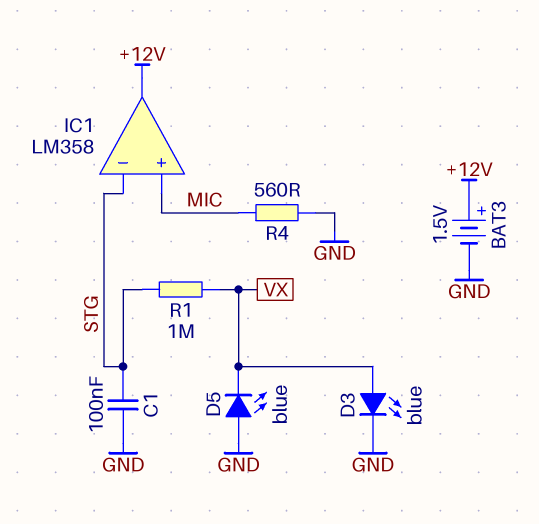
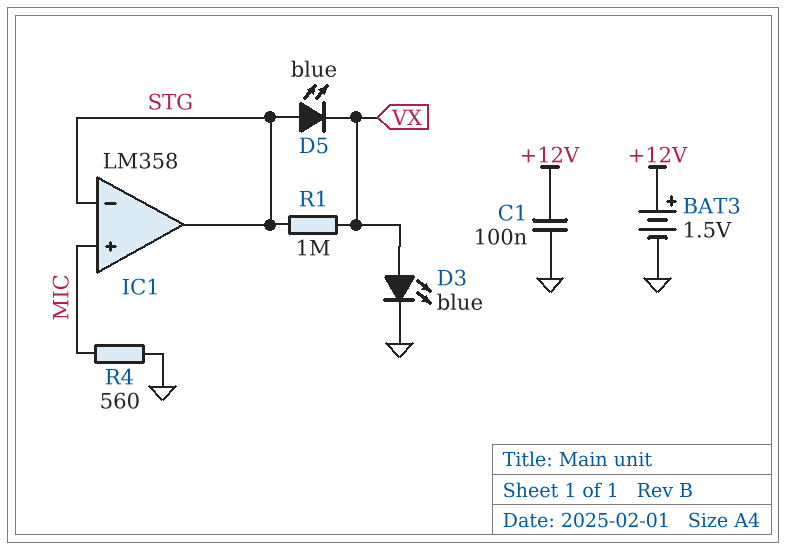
C1: 100nF (GND, STG) -> 100nF (+12V, GND)
D5: LED blue (A GND, K VX) -> LED blue (A STG, K VX)
IC1 pin out: +12V -> STG

